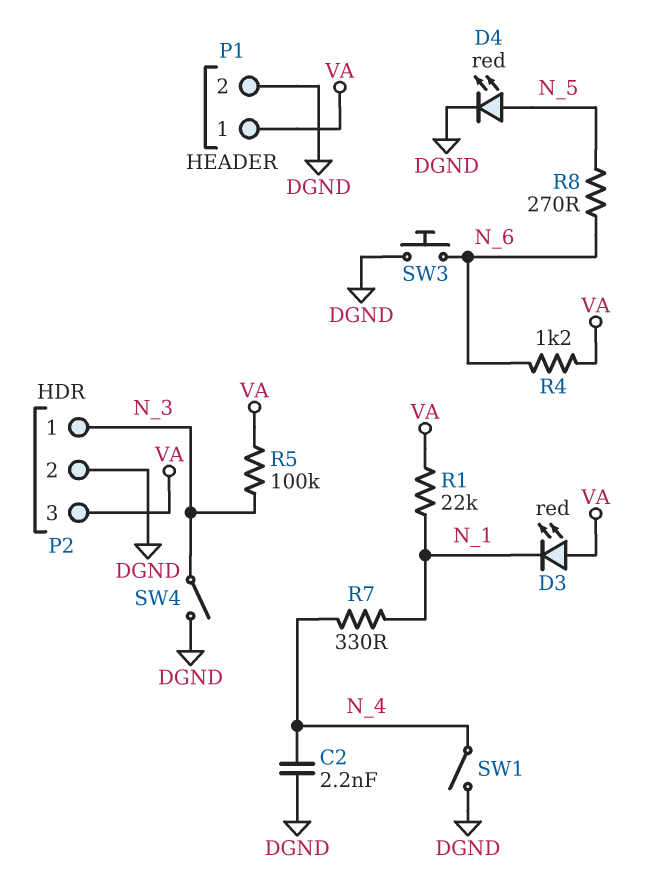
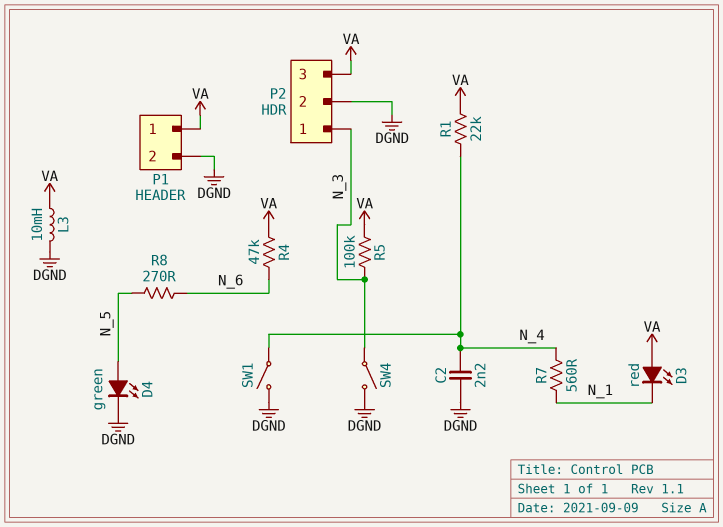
D4: LED red (A N_5, K DGND) -> LED green (A N_5, K DGND)
L3: none -> 10mH (DGND, VA)
R1: 22k (N_1, VA) -> 22k (N_4, VA)
R4: 1.2k (N_6, VA) -> 47k (N_6, VA)
R7: 330 (N_1, N_4) -> 560 (N_1, N_4)
SW3: button (DGND, N_6) -> none

